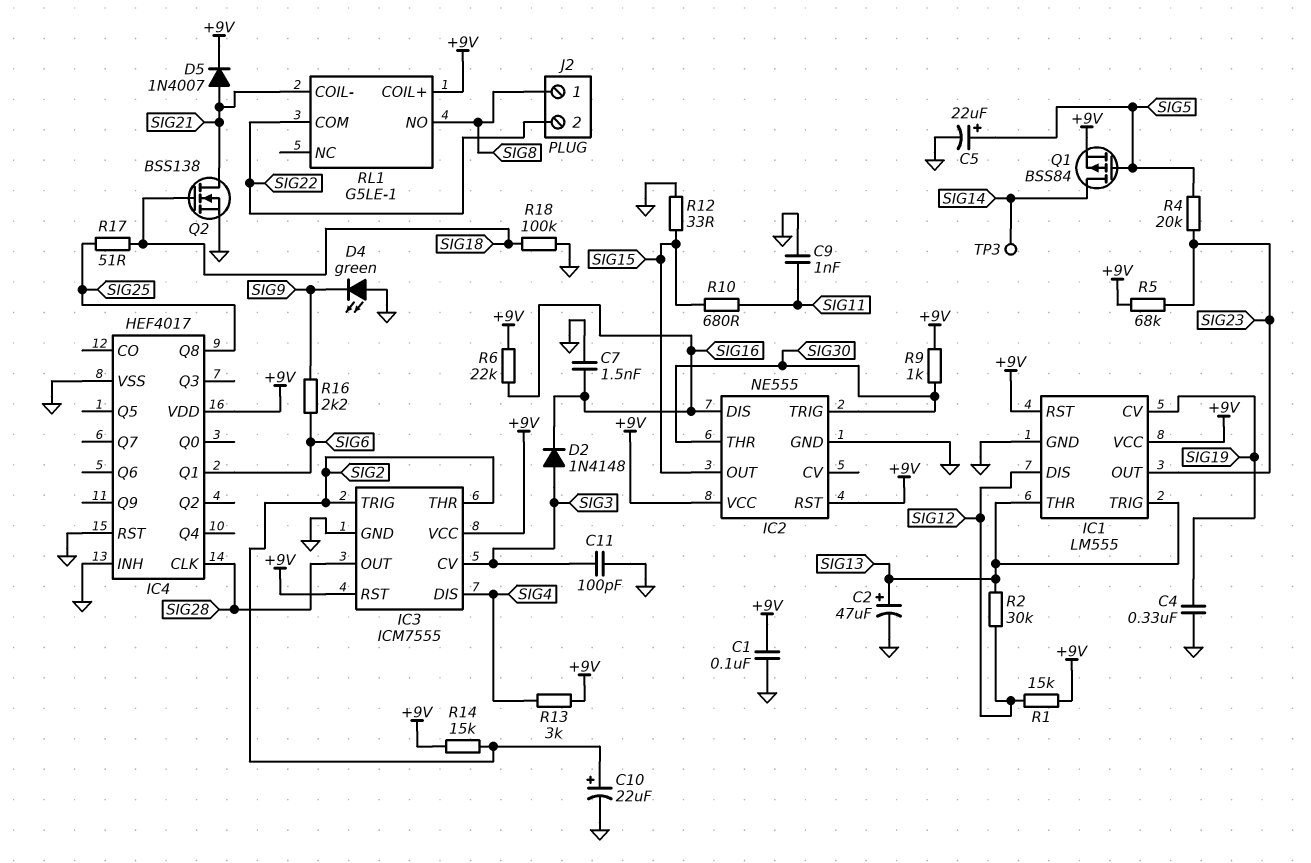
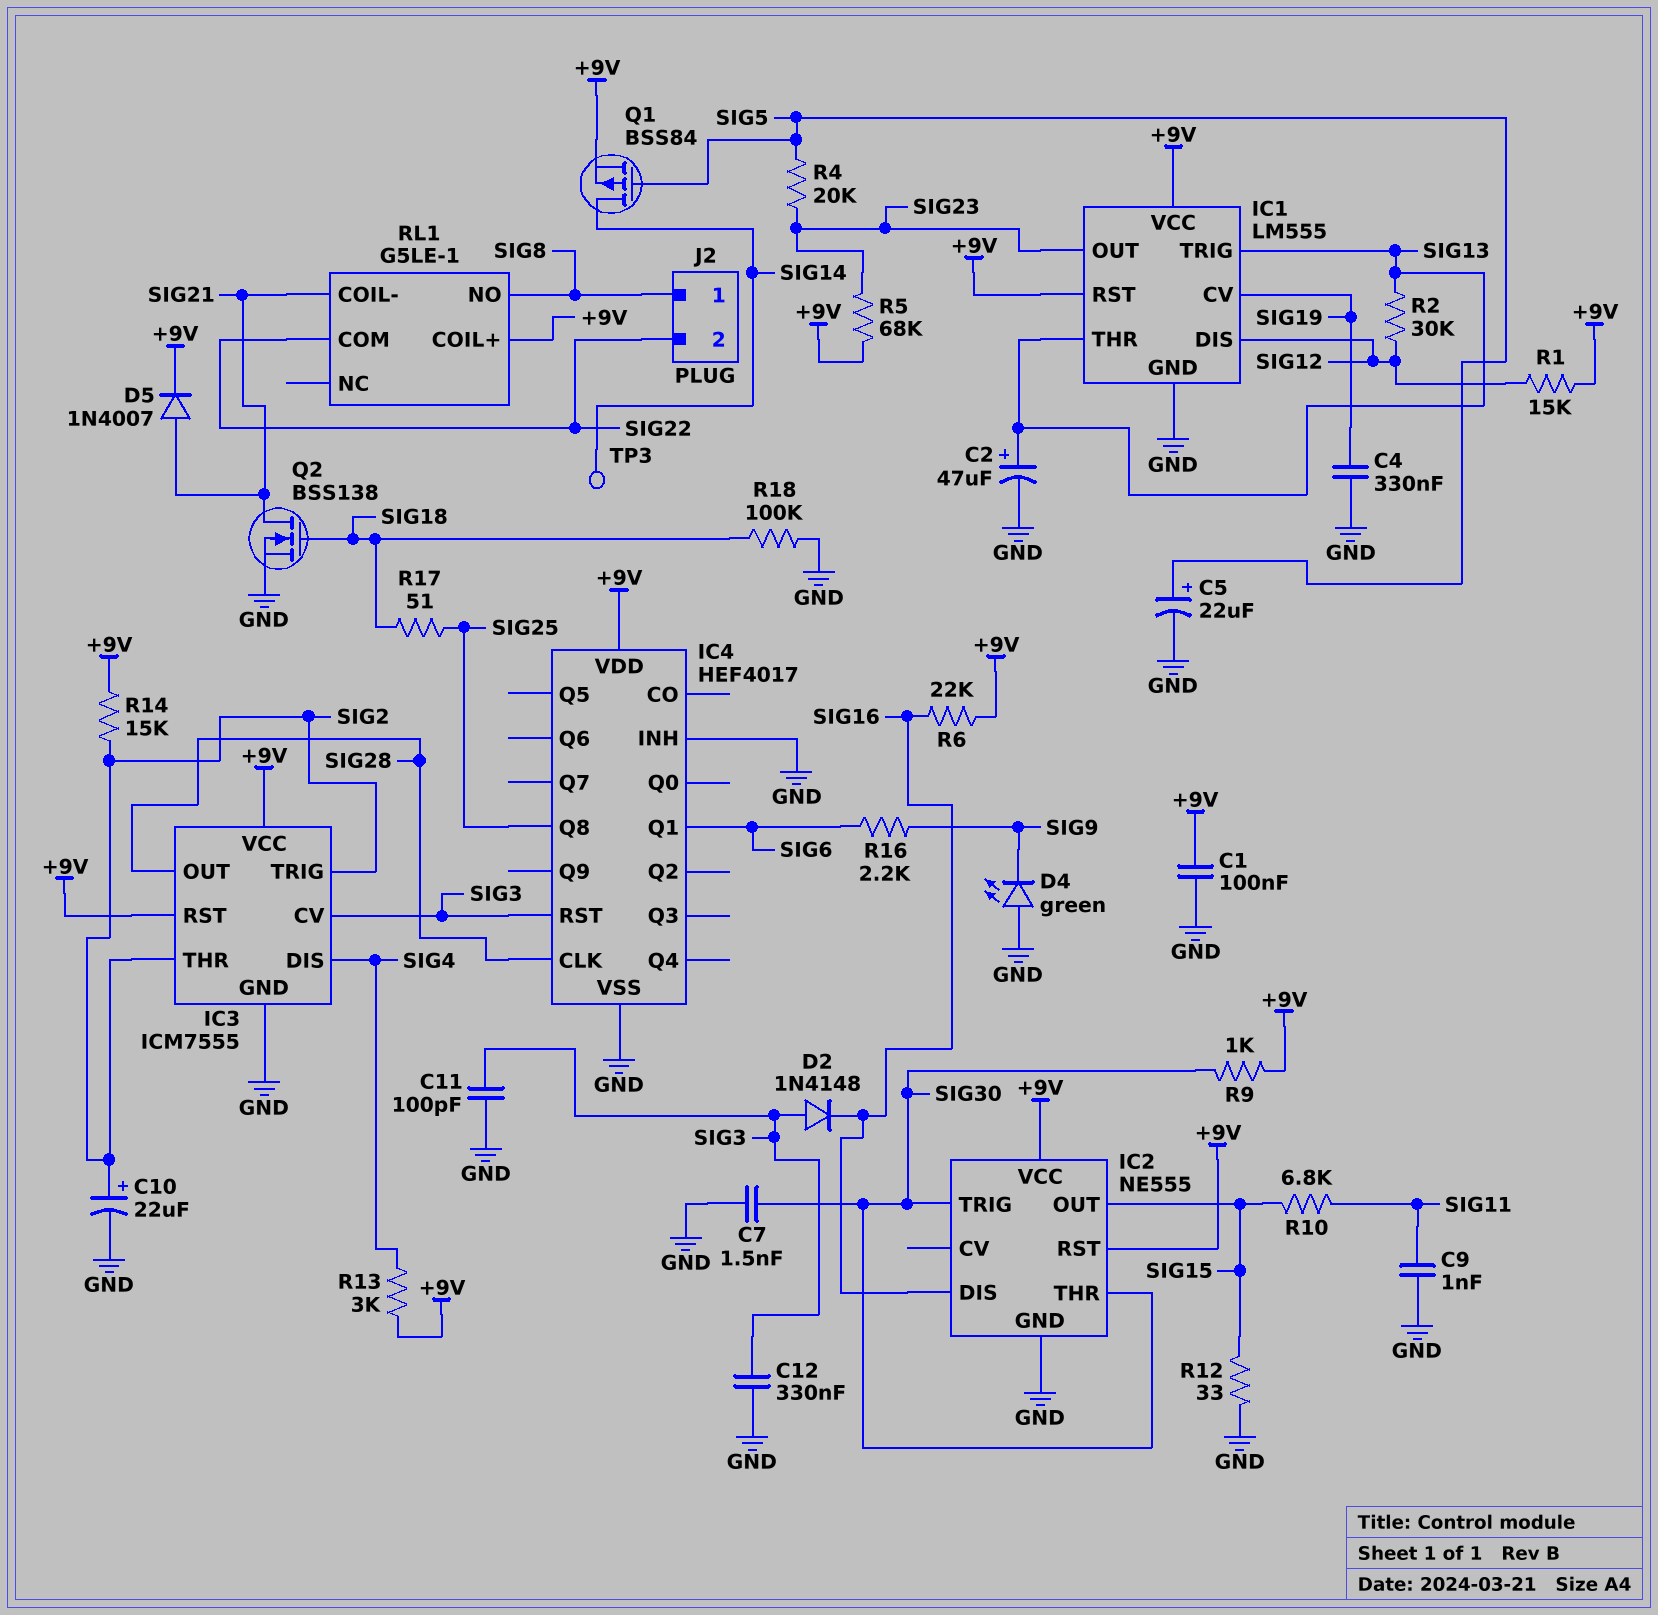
C7: 1.5nF (GND, SIG16) -> 1.5nF (GND, SIG30)
C12: none -> 330nF (GND, SIG3)
IC4 pin RST: GND -> SIG3
R10: 680 (SIG11, SIG15) -> 6.8k (SIG11, SIG15)

